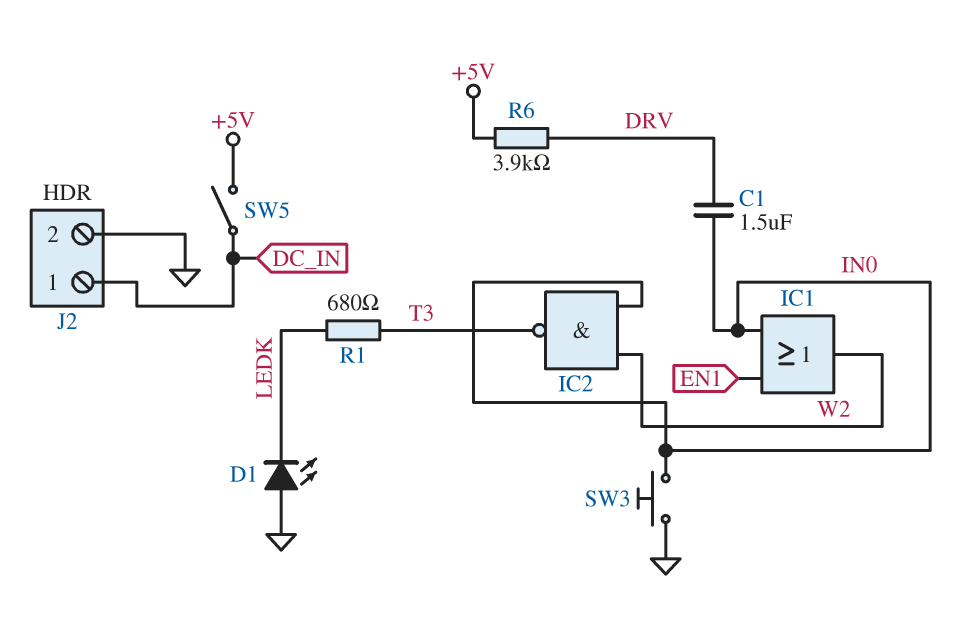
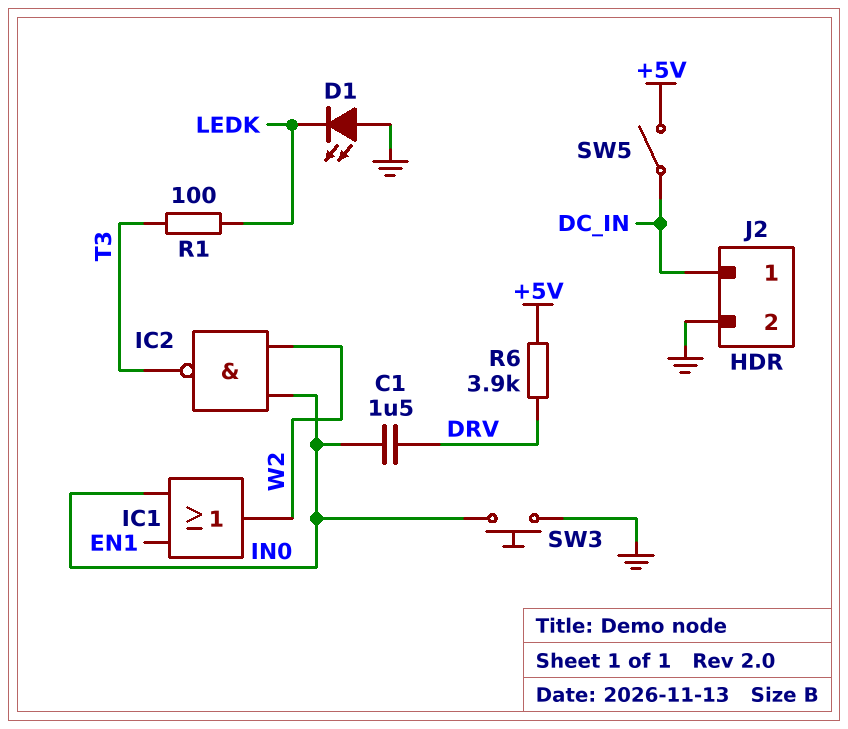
R1: 680 (LEDK, T3) -> 100 (LEDK, T3)

